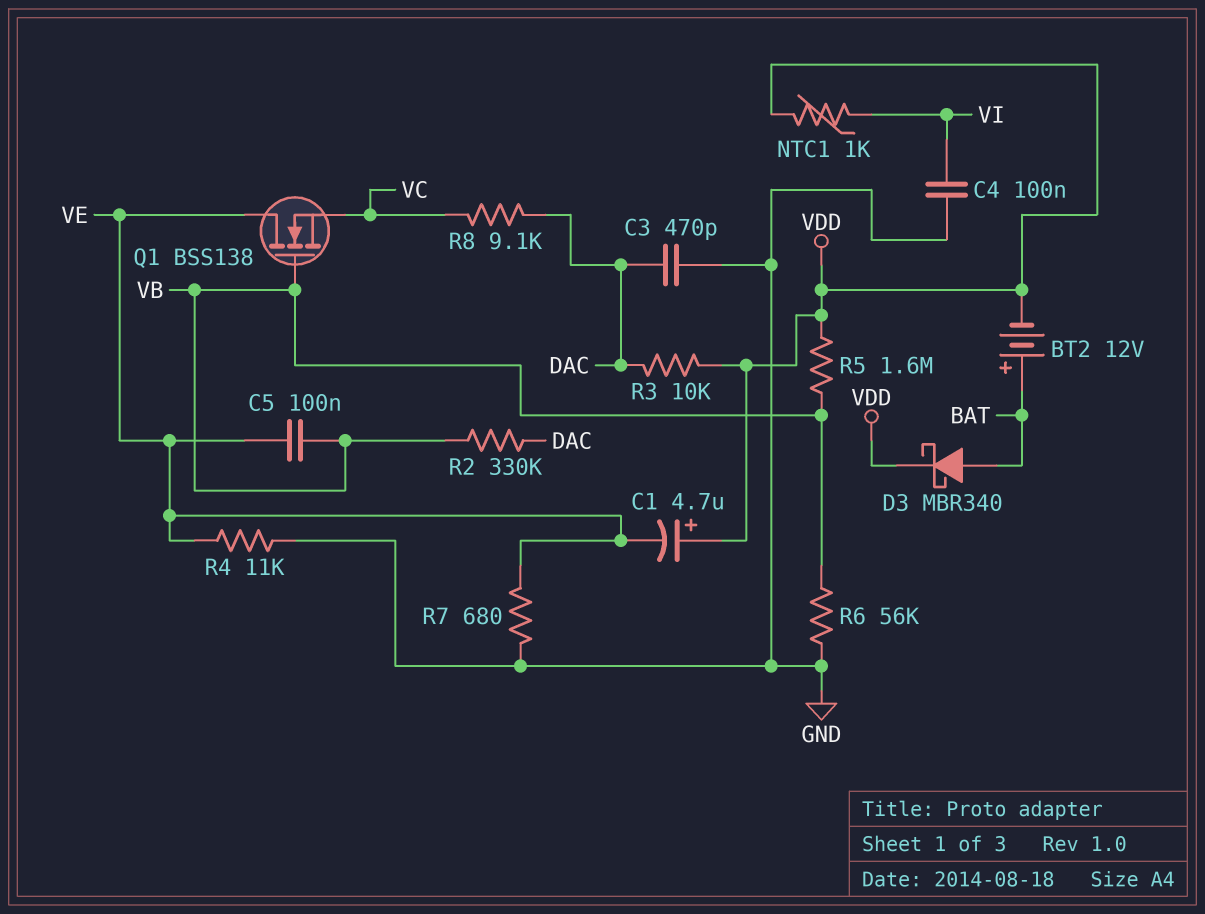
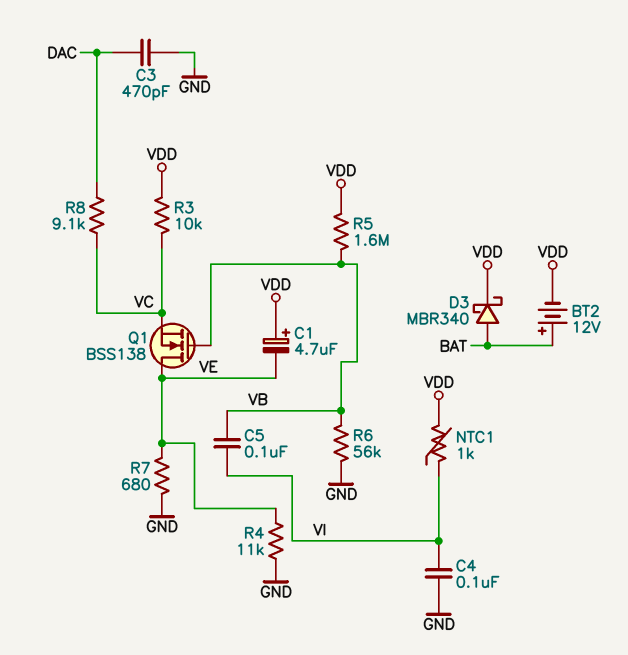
C5: 100nF (VB, VE) -> 100nF (VB, VI)
R2: 330k (DAC, VB) -> none
R3: 10k (DAC, VDD) -> 10k (VC, VDD)

